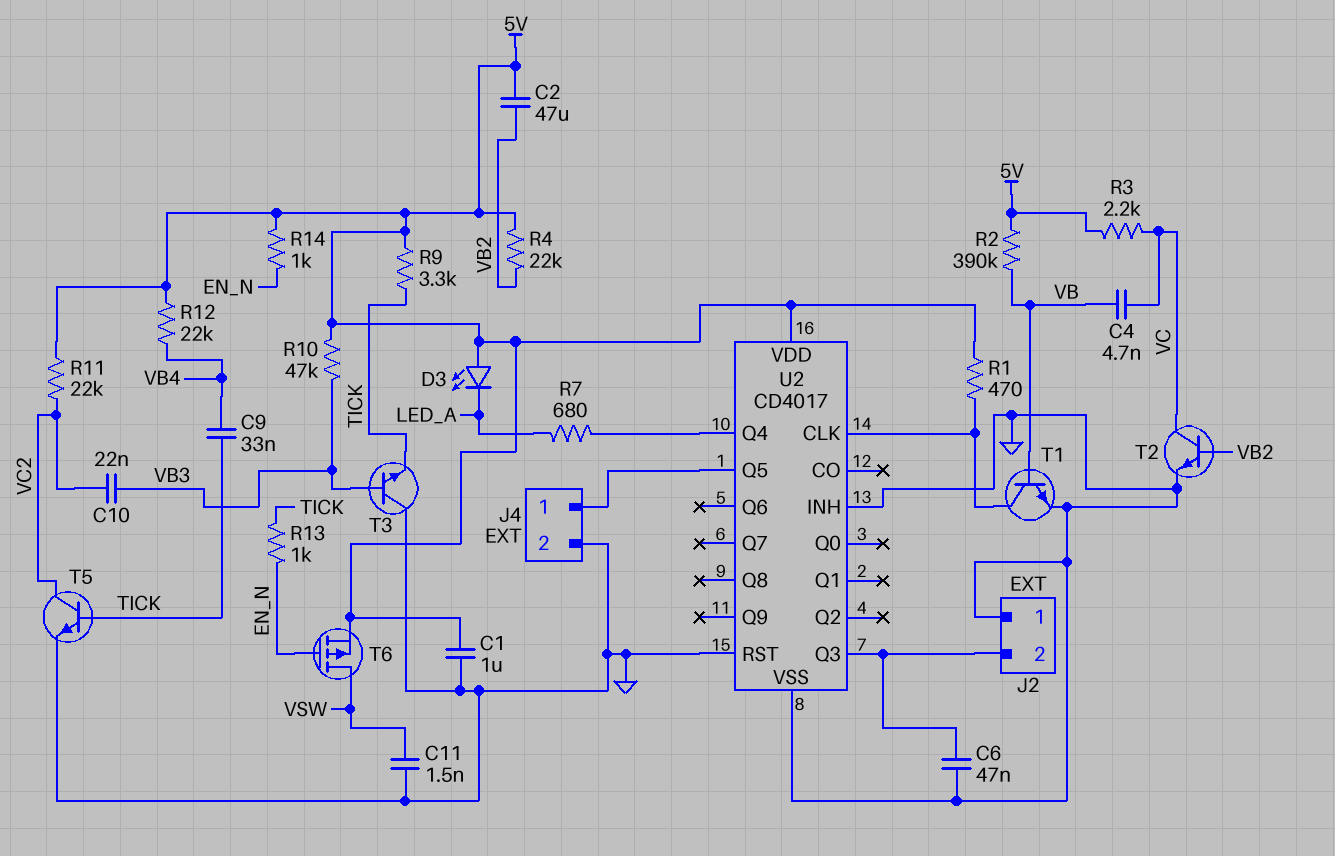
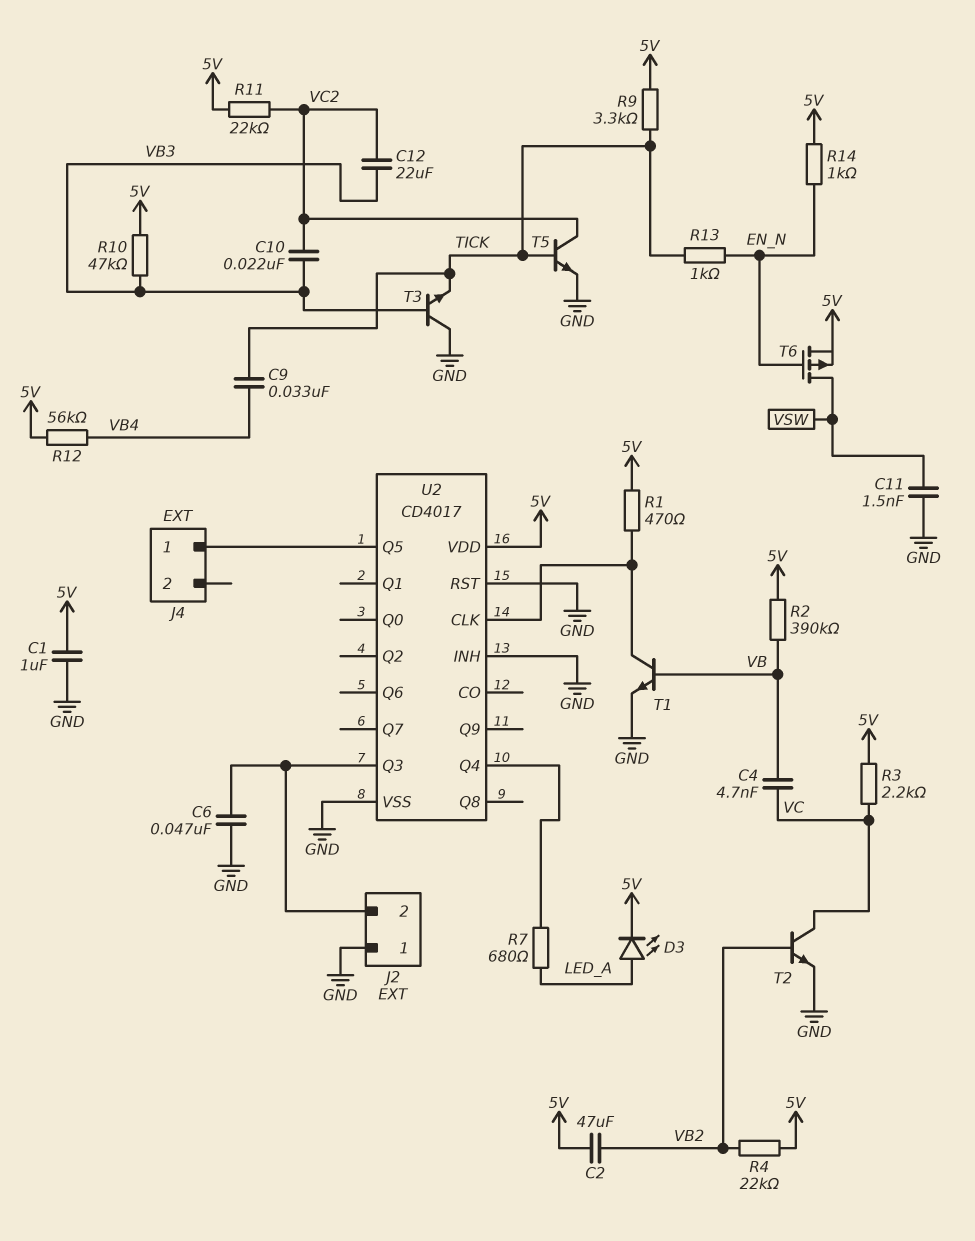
C12: none -> 22uF (VB3, VC2)
D3: LED (A 5V, K LED_A) -> LED (A LED_A, K 5V)
J4 pin 2: GND -> none
R12: 22k (5V, VB4) -> 56k (5V, VB4)

